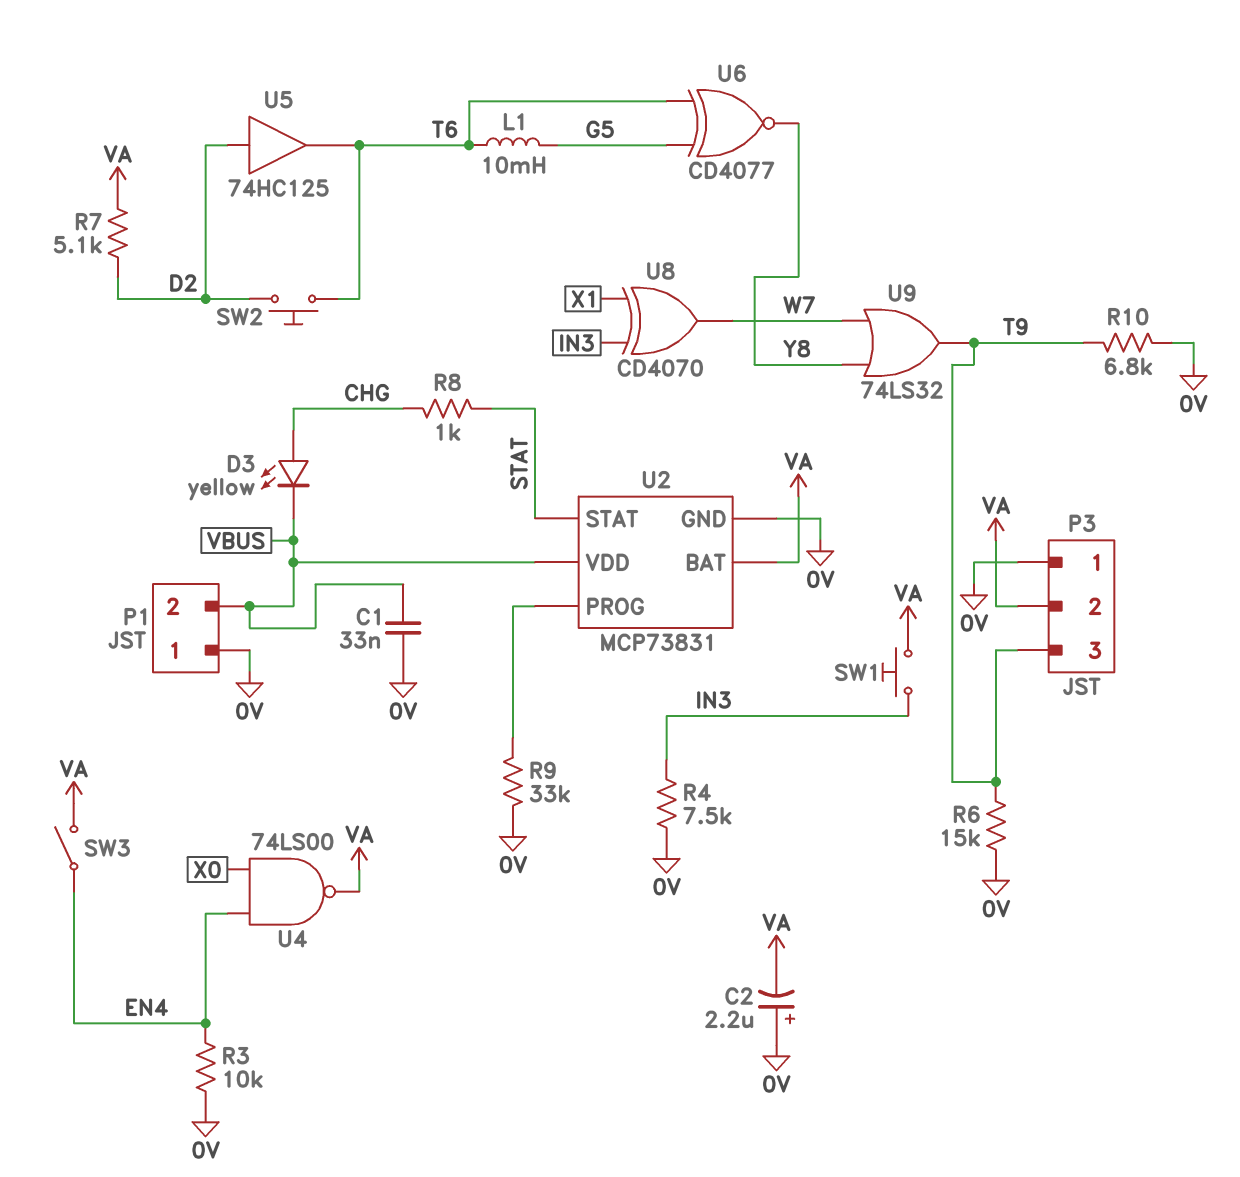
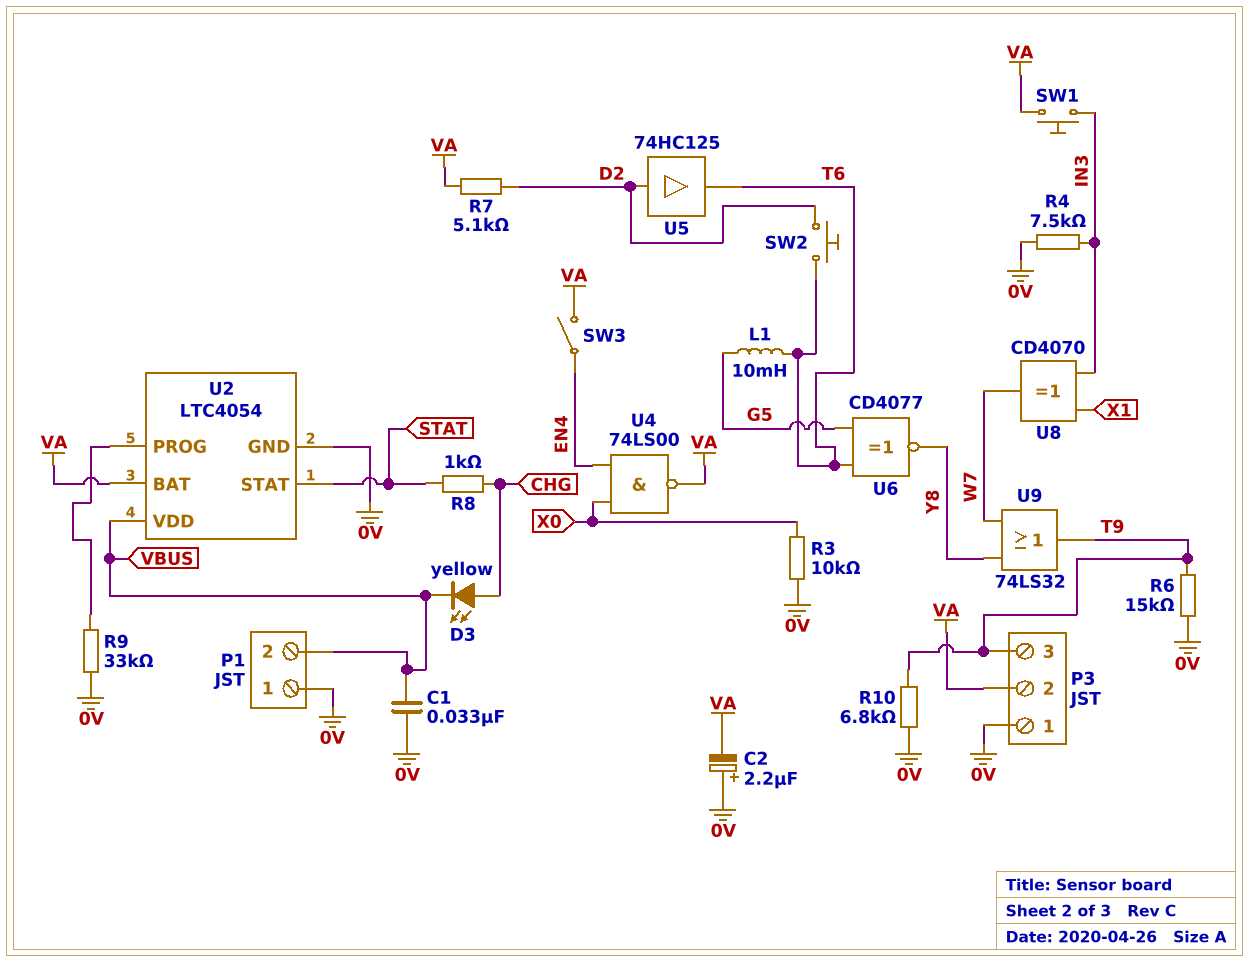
R3: 10k (0V, EN4) -> 10k (0V, X0)
U2: MCP73831 -> LTC4054

